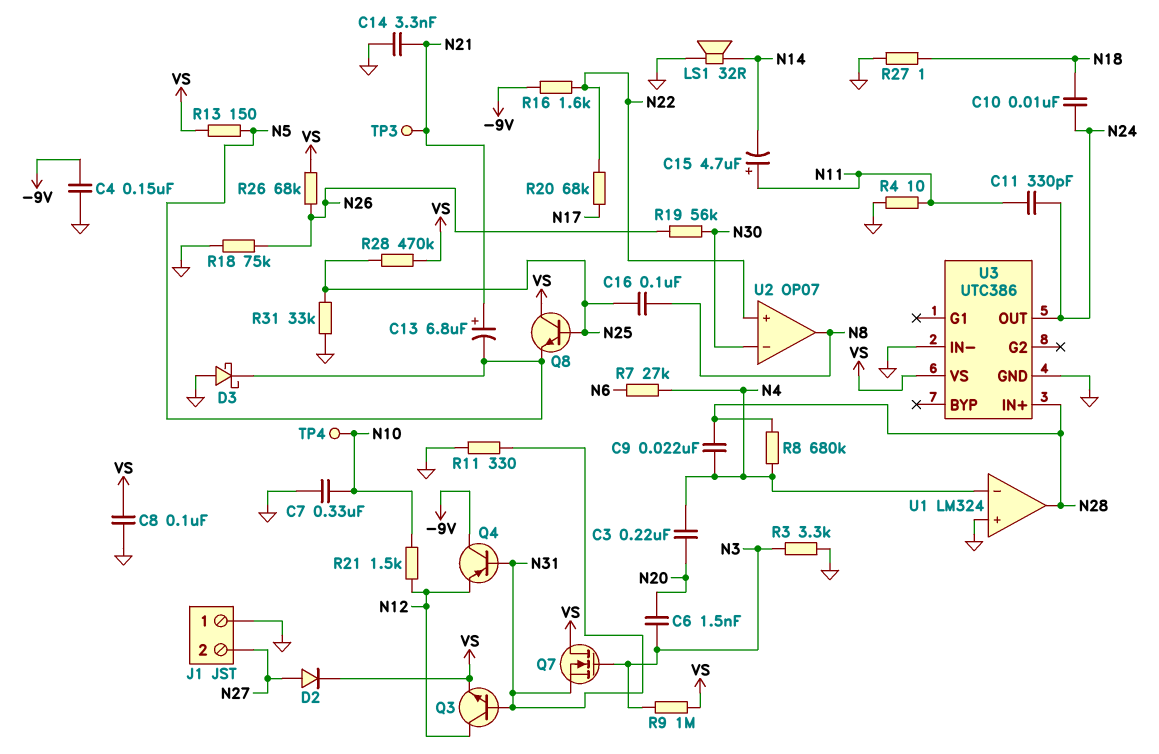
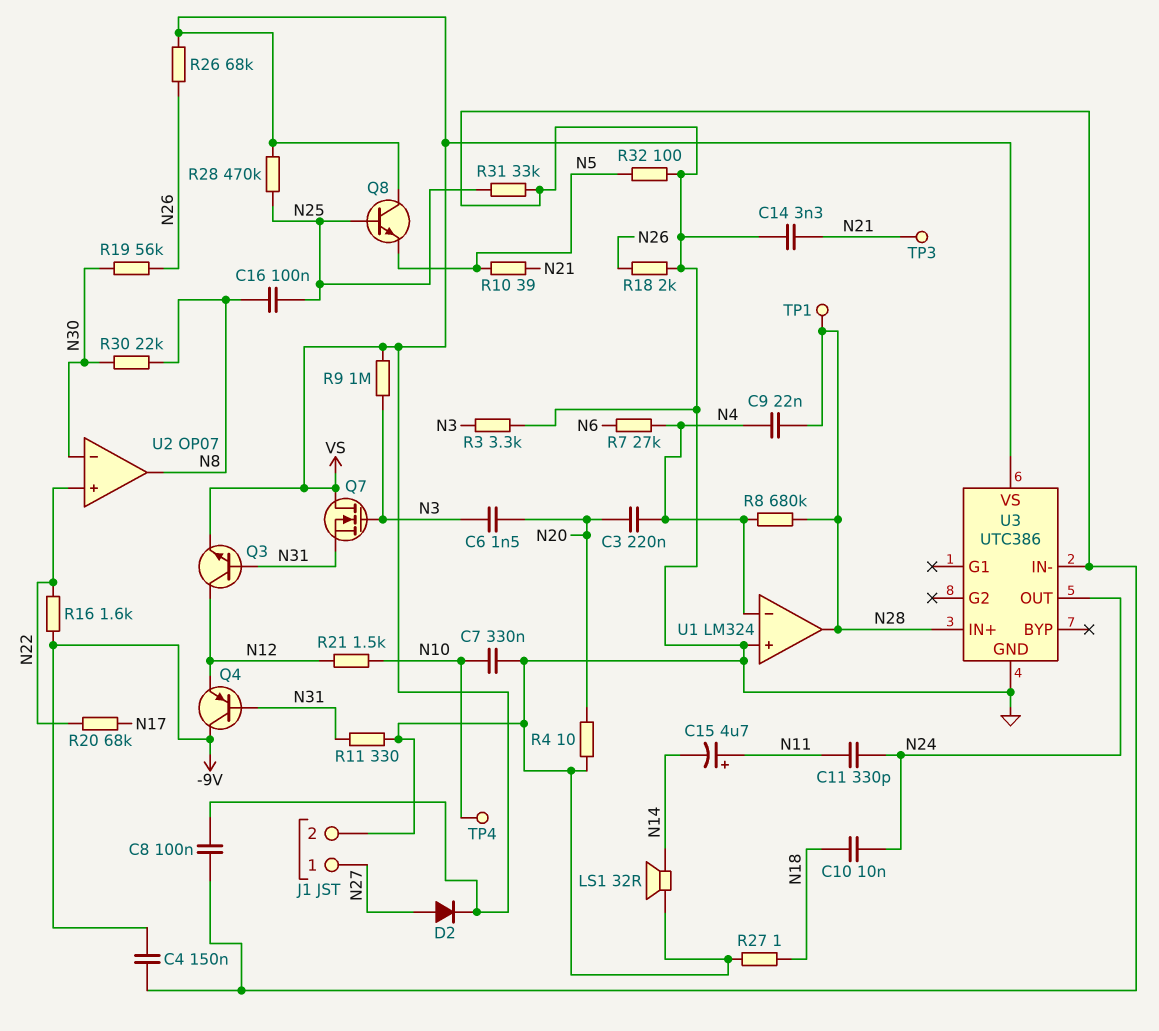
C13: 6.8uF (plus N21, minus N5) -> none
D3: schottky (A GND, K N5) -> none
J1 pin 1: GND -> N27
J1 pin 2: N27 -> GND
R4: 10 (GND, N11) -> 10 (GND, N20)
R10: none -> 39 (N5, N21)
R13: 150 (N5, VS) -> none
R18: 75k (GND, N26) -> 2k (GND, N26)
R30: none -> 22k (N8, N30)
R32: none -> 100 (GND, N5)
TP1: none -> test point (N28)

